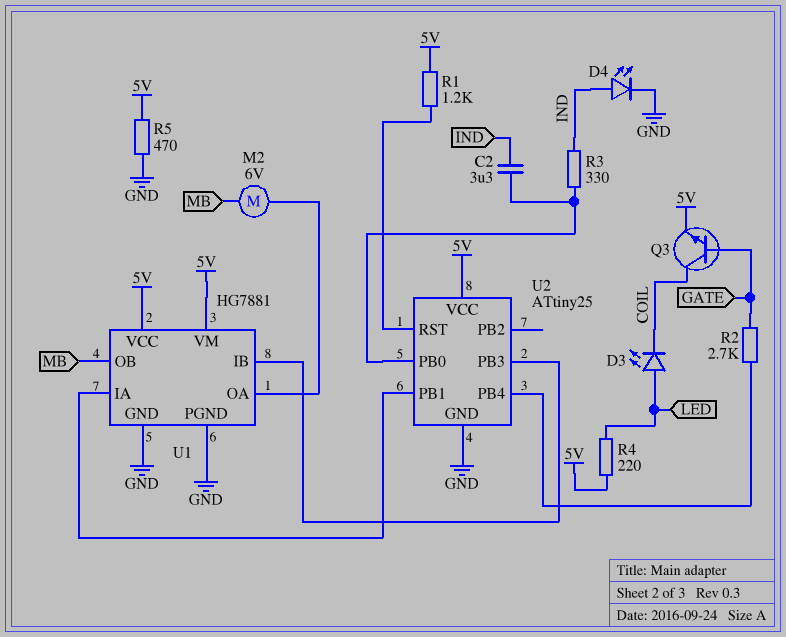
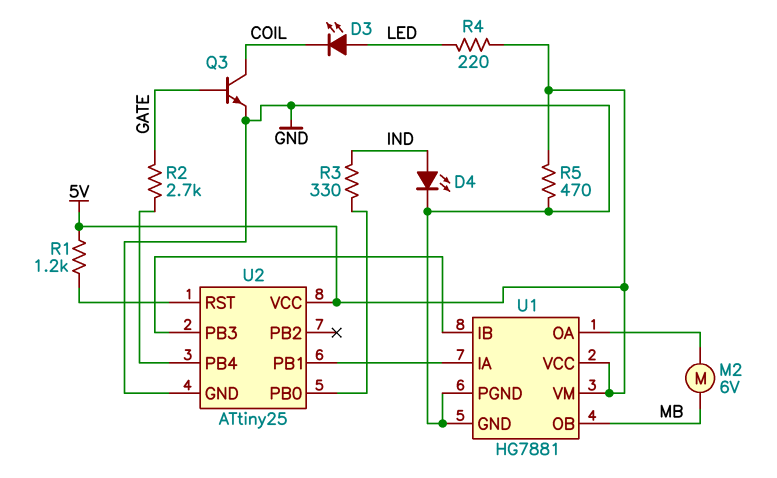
C2: 3.3uF (IND, U2/PB0) -> none
Q3: NPN (B GATE, C COIL, E 5V) -> NPN (B GATE, C COIL, E GND)

